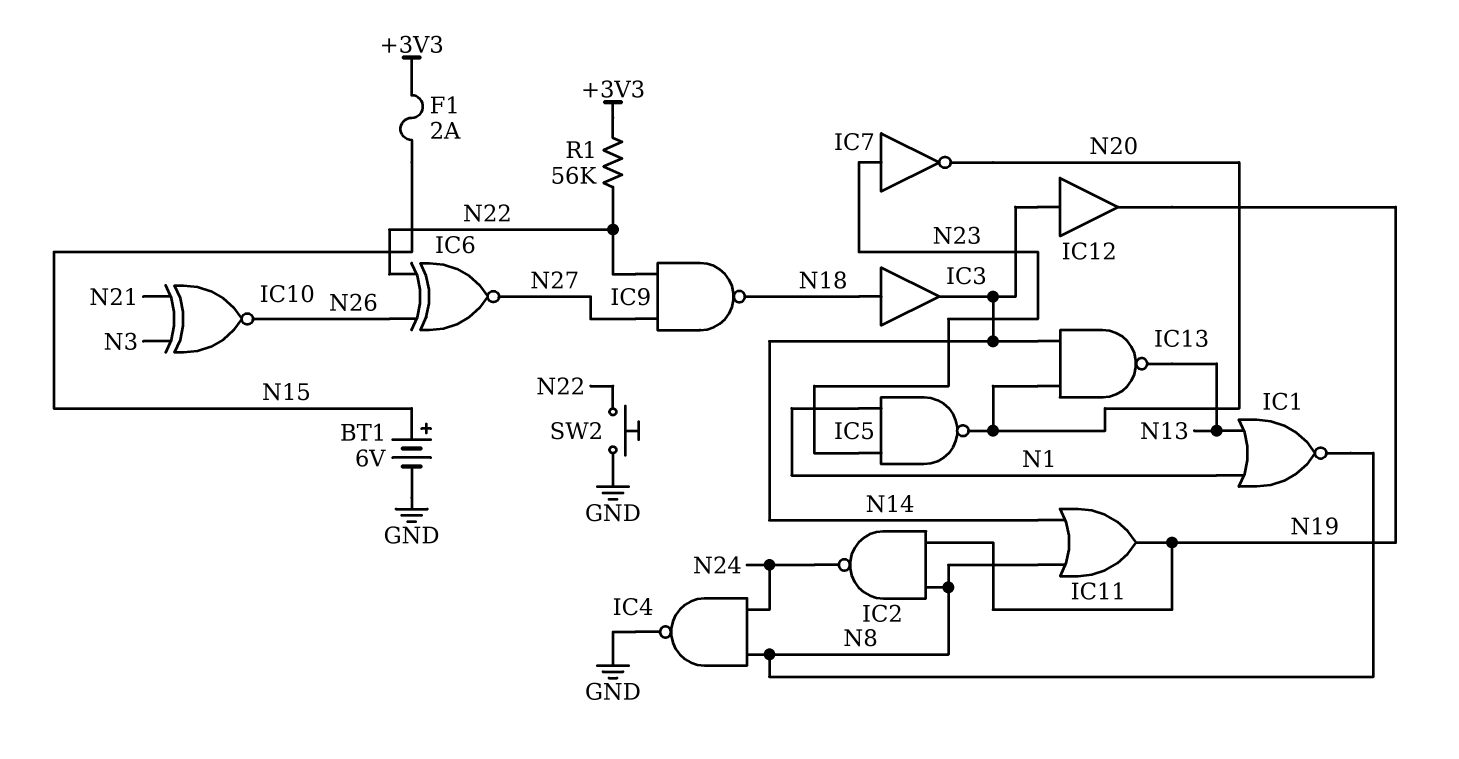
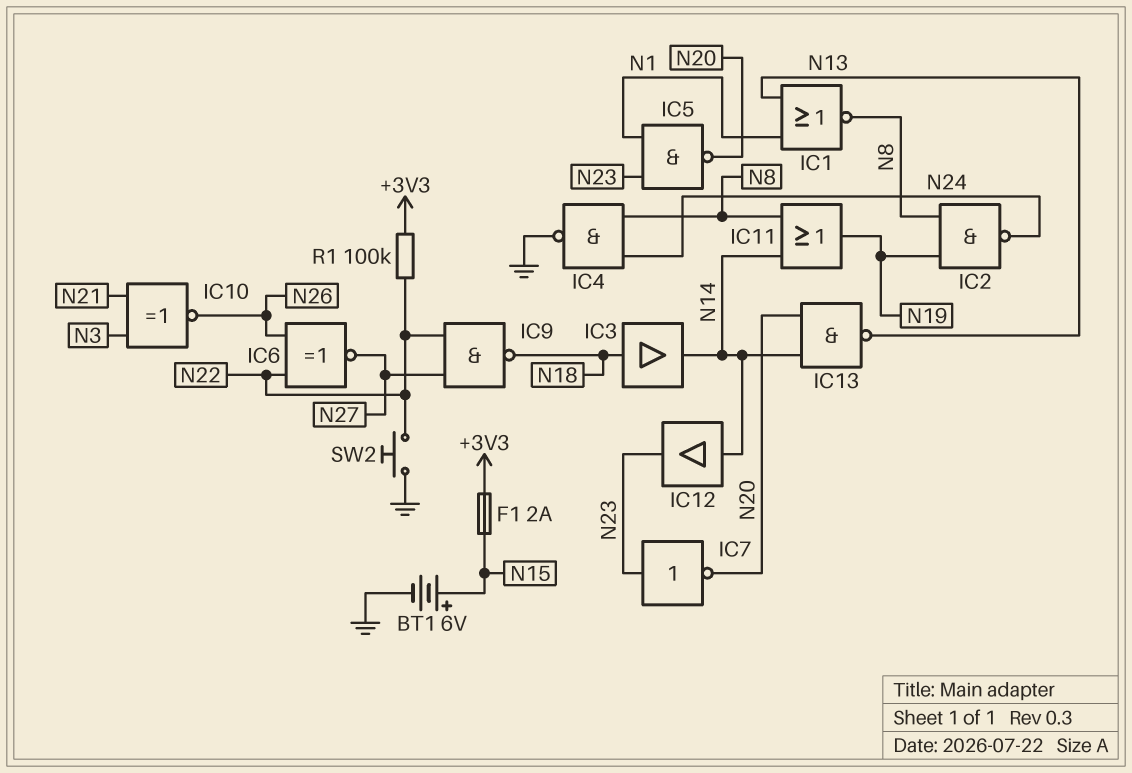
IC12: buffer (in N14, out N19) -> buffer (in N14, out N23)
R1: 56k (+3V3, N22) -> 100k (+3V3, N22)

